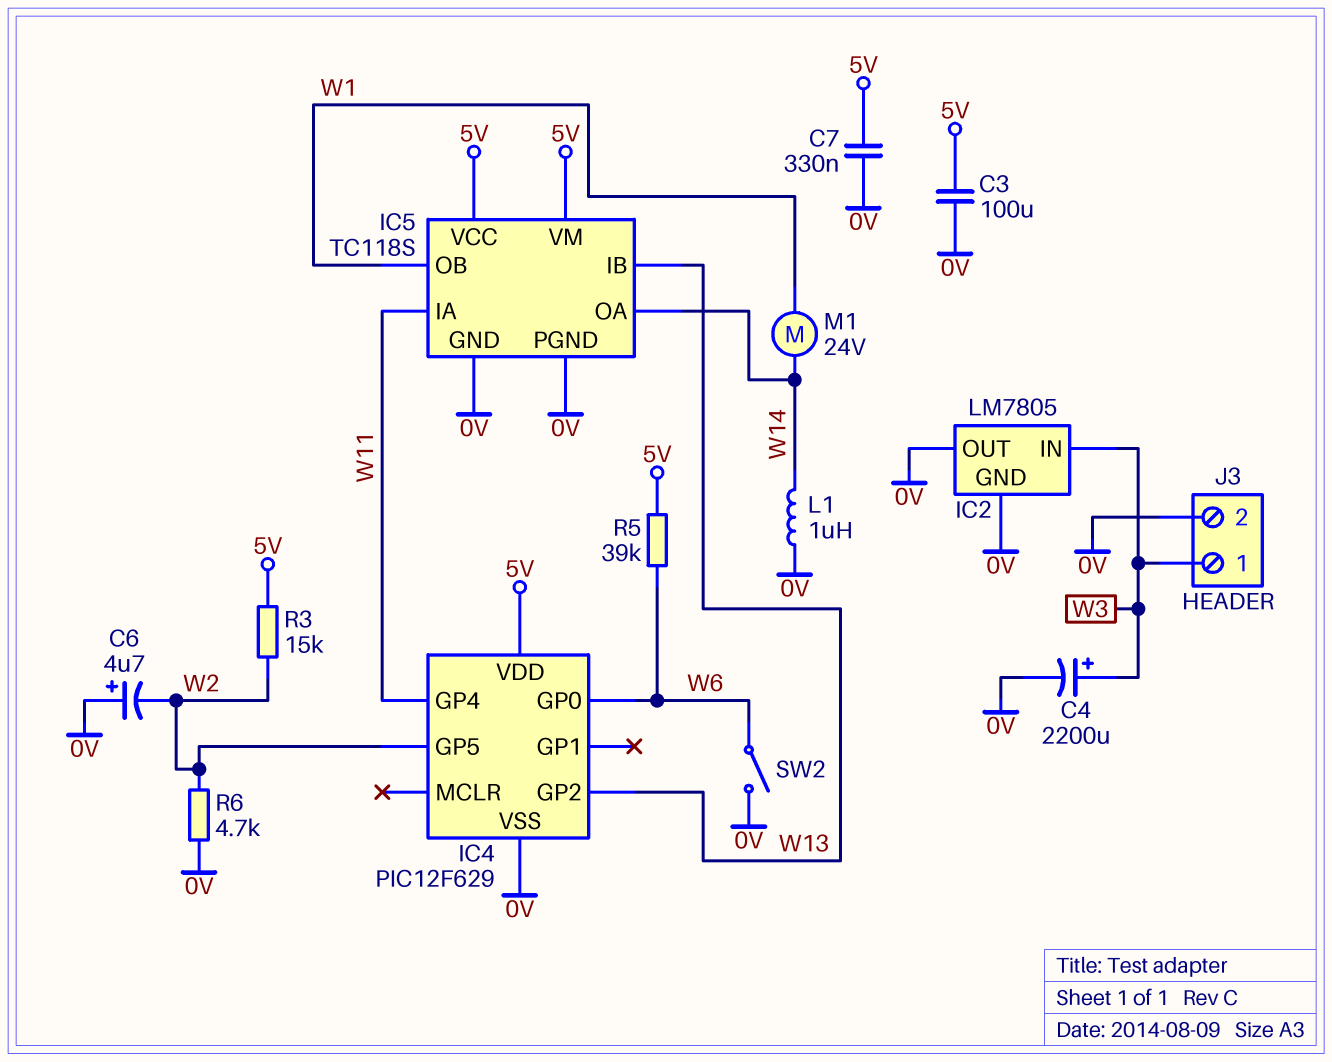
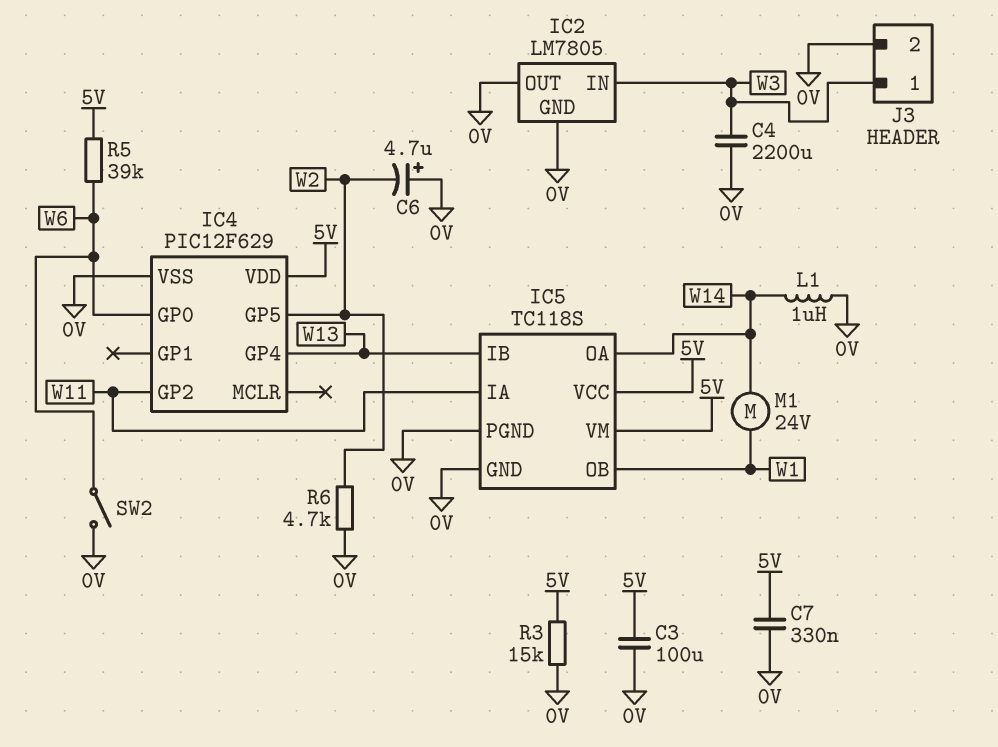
C4: 2200uF (plus W3, minus 0V) -> 2200uF (0V, W3)
IC4 pin GP2: W13 -> W11
IC4 pin GP4: W11 -> W13
R3: 15k (5V, W2) -> 15k (0V, 5V)

